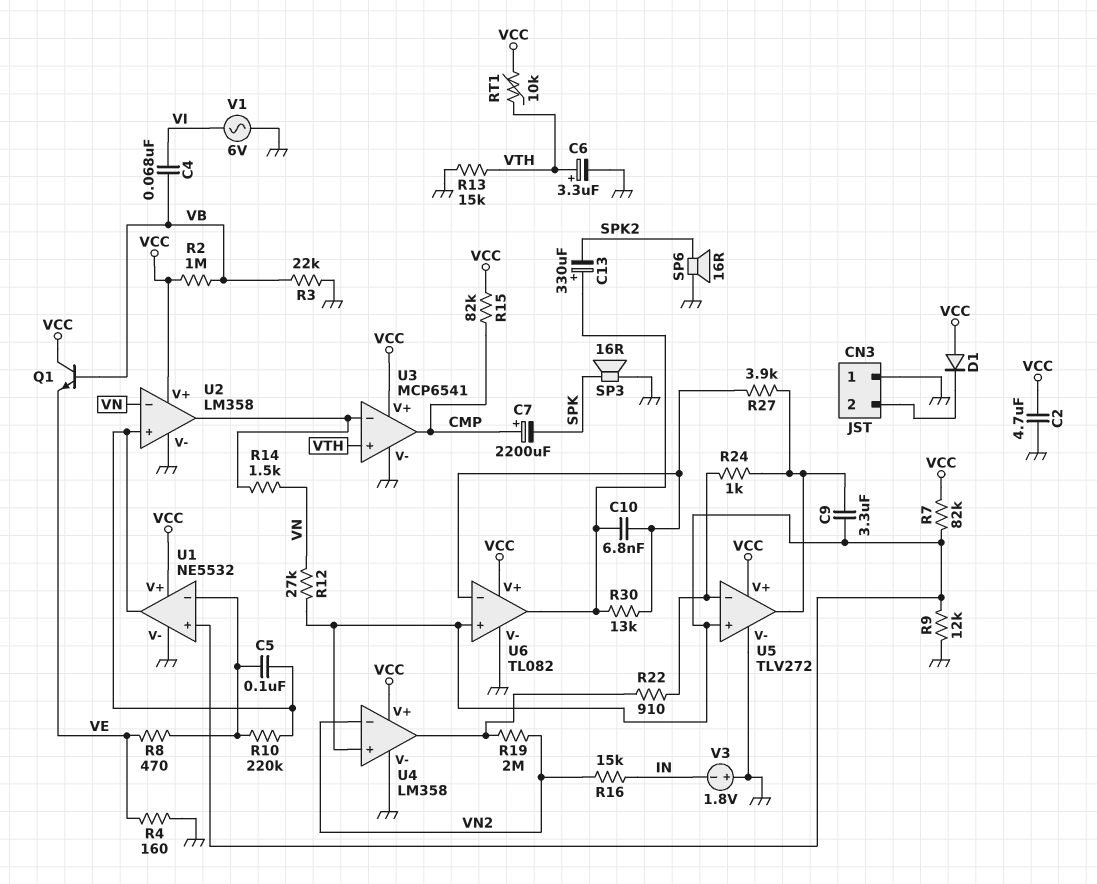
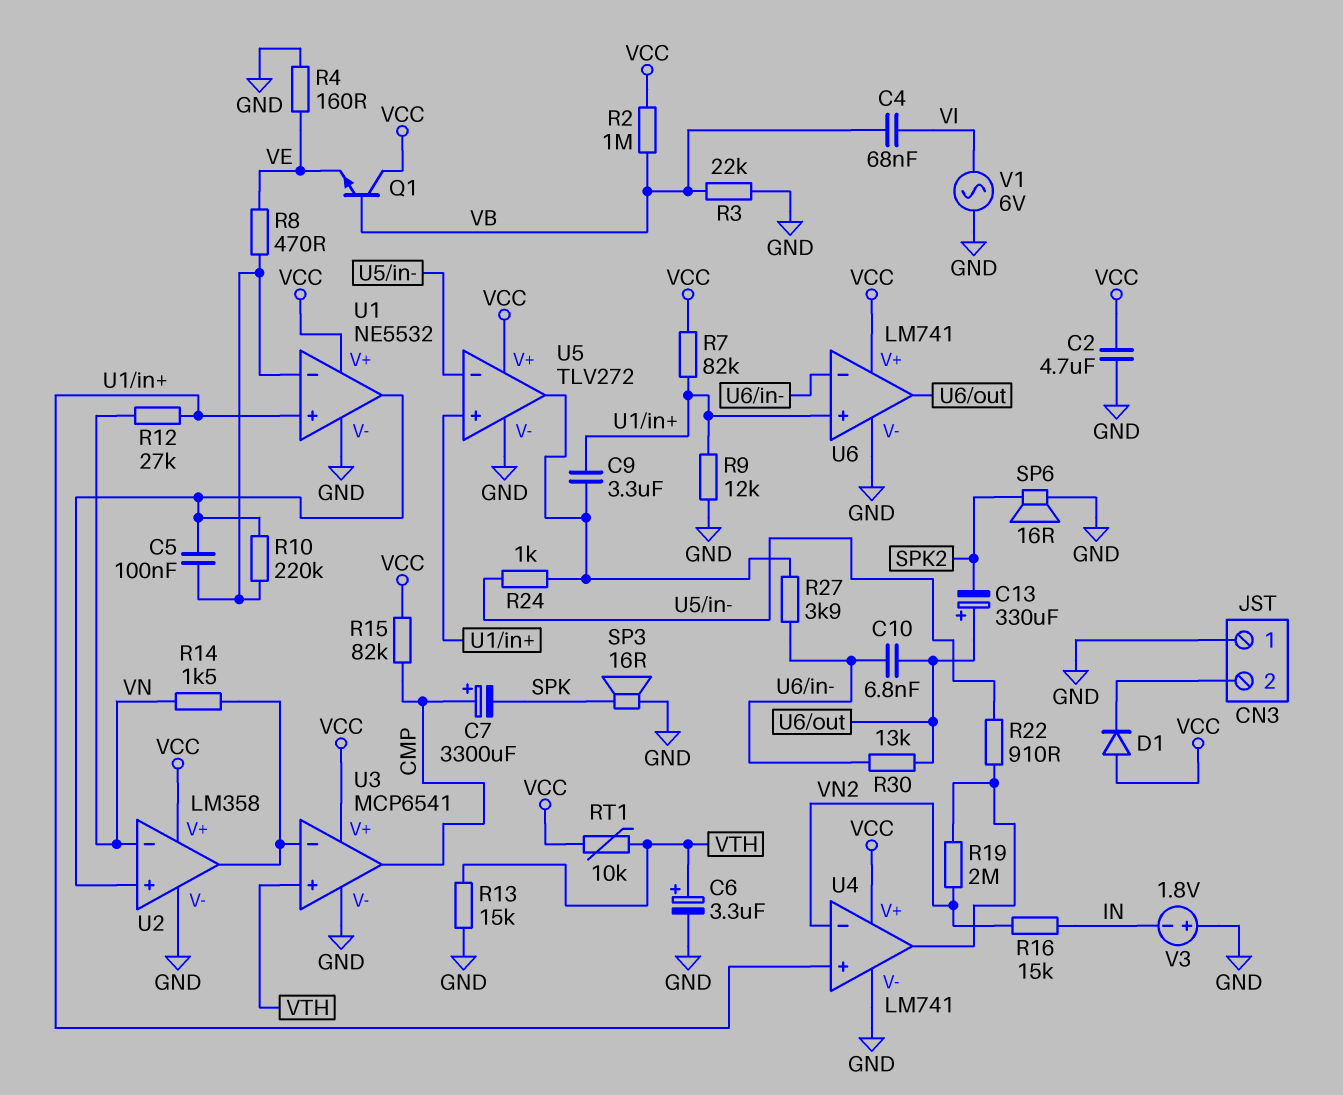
C7: 2200uF (plus CMP, minus SPK) -> 3300uF (plus CMP, minus SPK)
U4: LM358 -> LM741
U6: TL082 -> LM741

